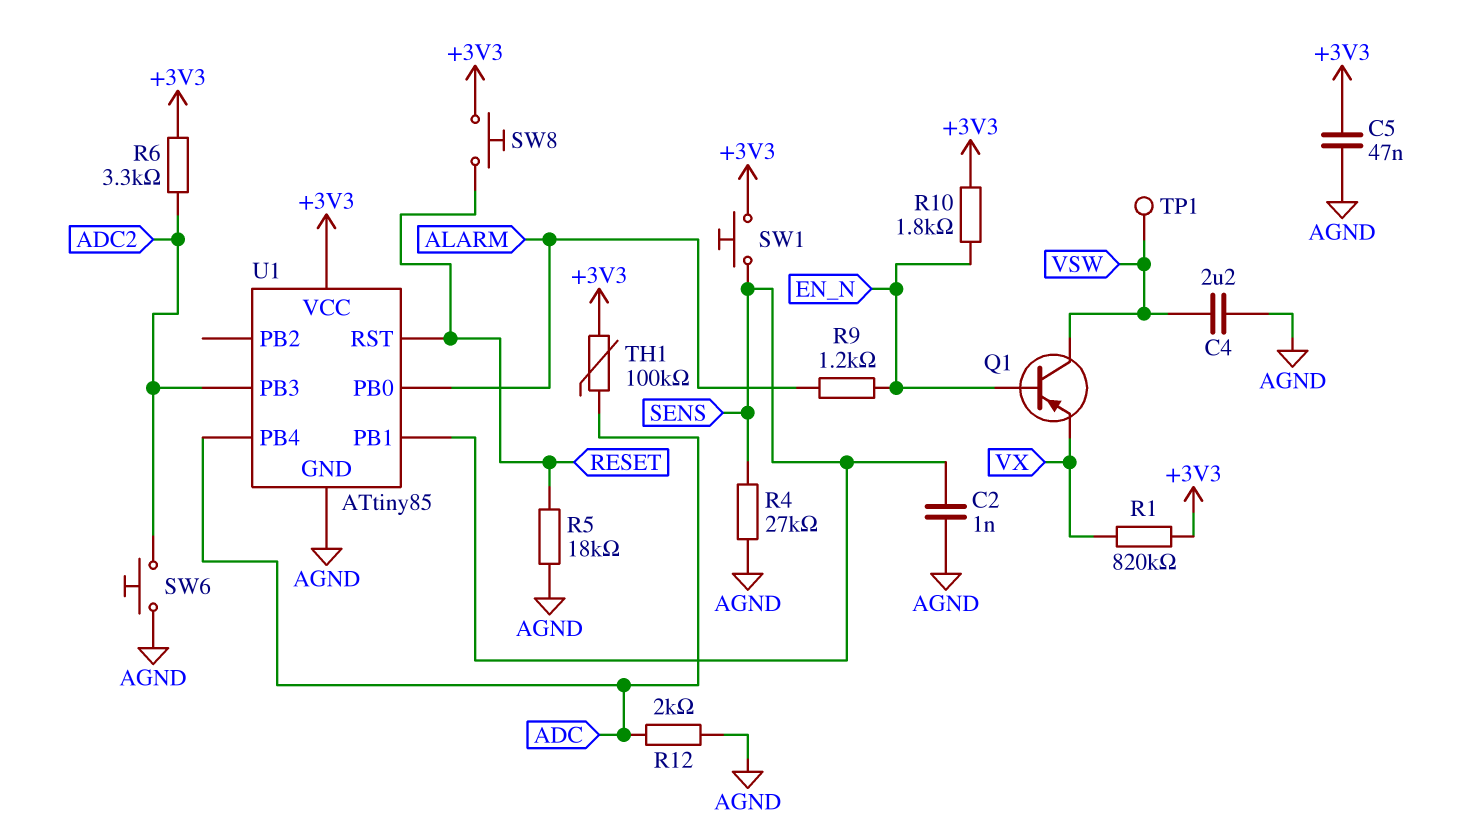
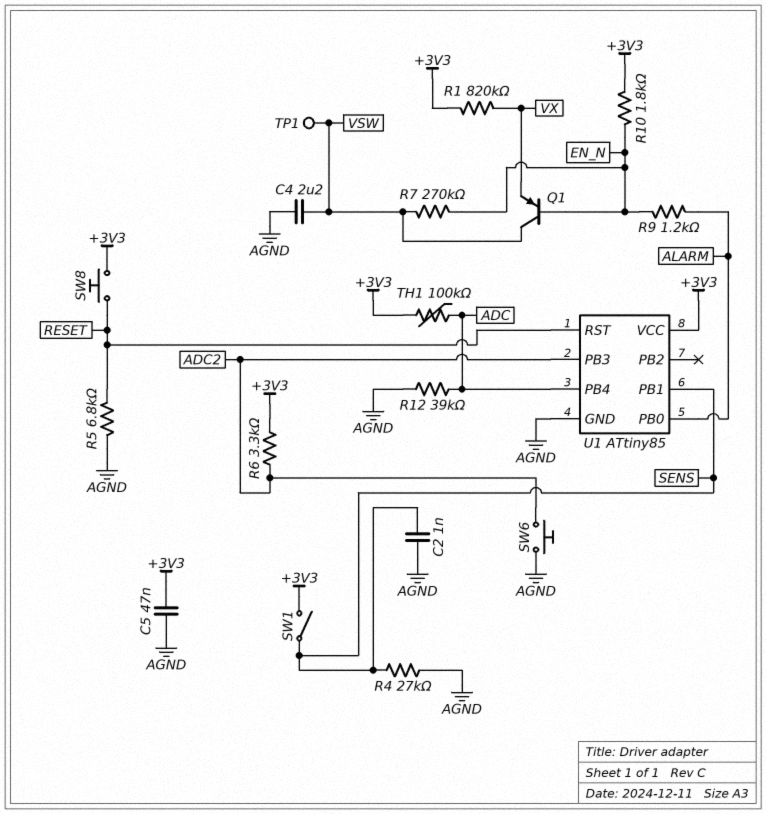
R5: 18k (AGND, RESET) -> 6.8k (AGND, RESET)
R7: none -> 270k (EN_N, VSW)
R12: 2k (ADC, AGND) -> 39k (ADC, AGND)
SW1: button (+3V3, SENS) -> switch (+3V3, SENS)

